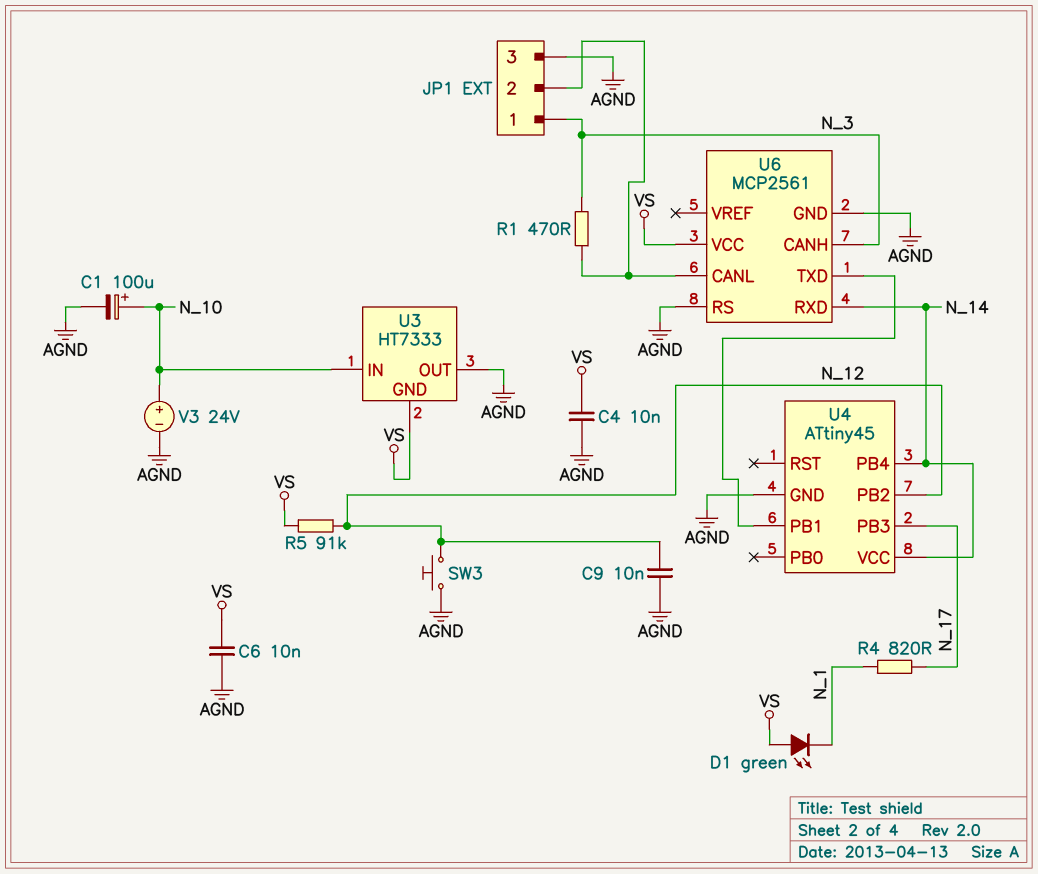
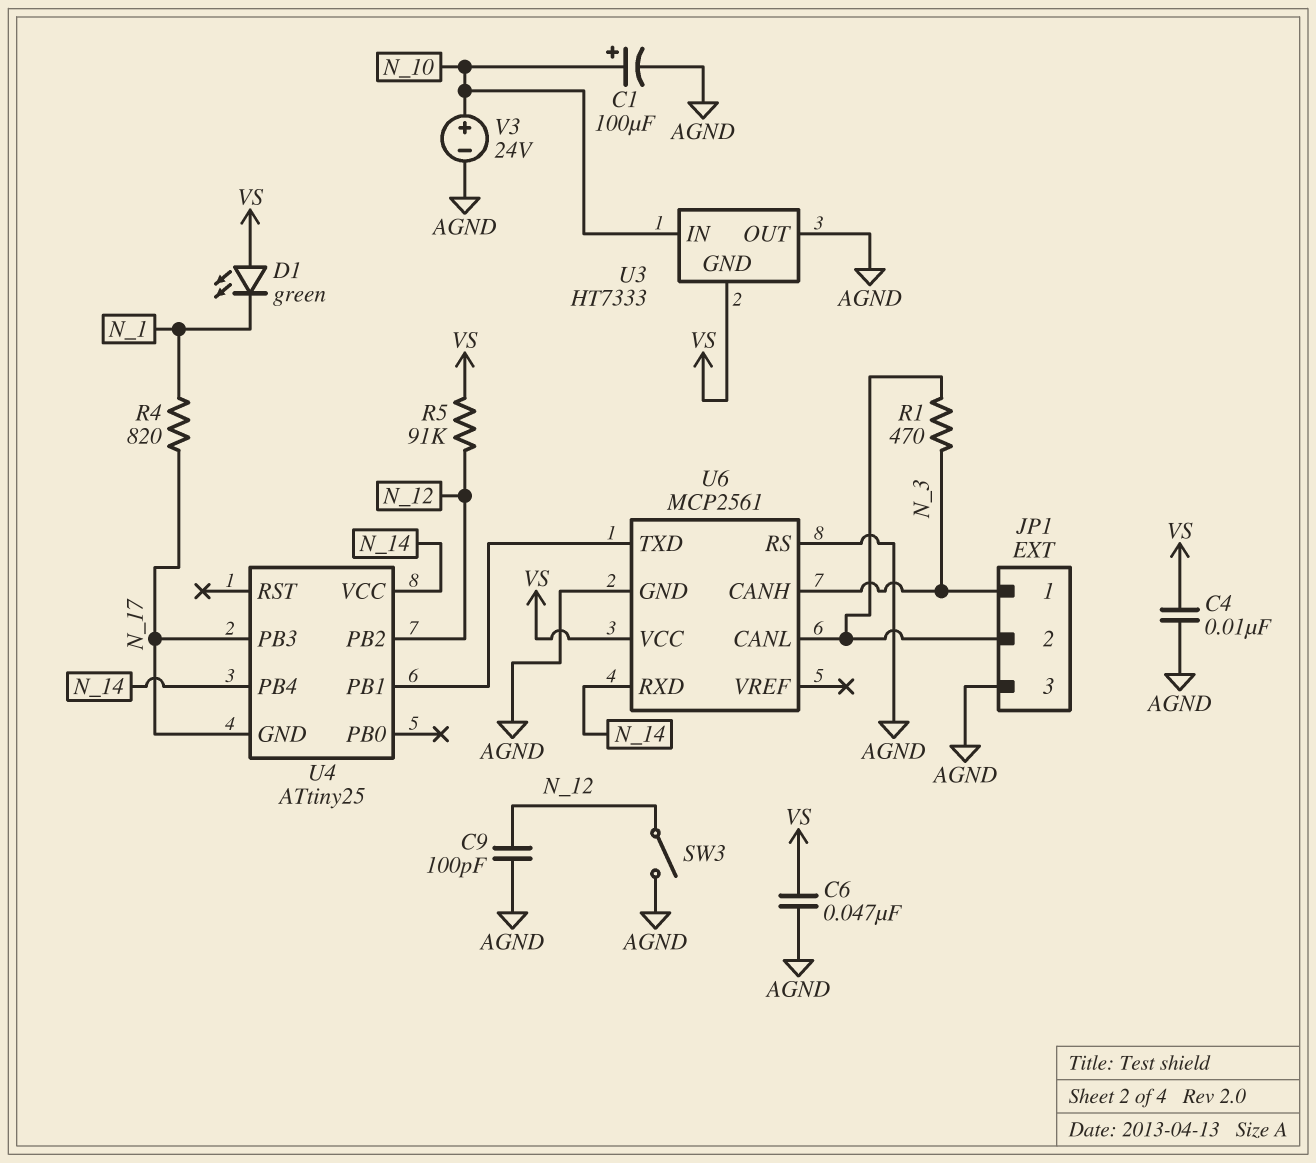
C6: 10nF (AGND, VS) -> 47nF (AGND, VS)
C9: 10nF (AGND, N_12) -> 100pF (AGND, N_12)
SW3: button (AGND, N_12) -> switch (AGND, N_12)
U4: ATtiny45 -> ATtiny25
U4 pin GND: AGND -> N_17

